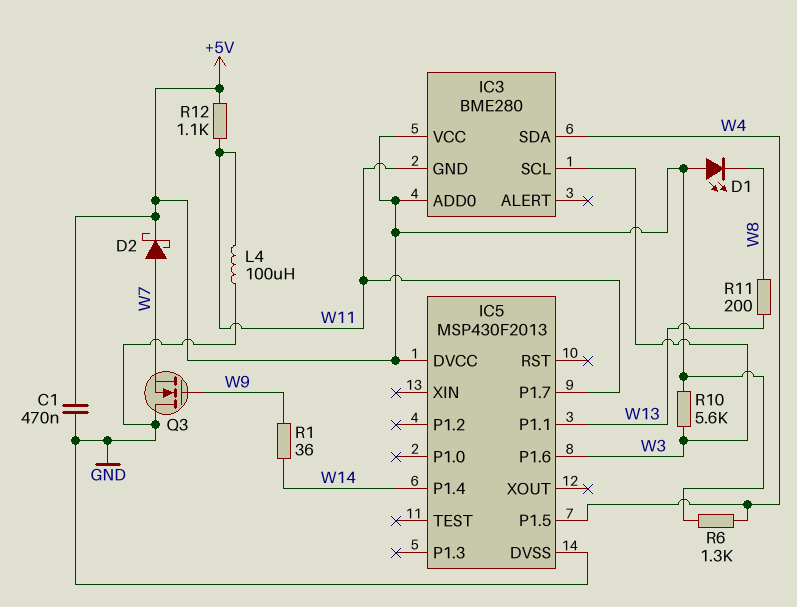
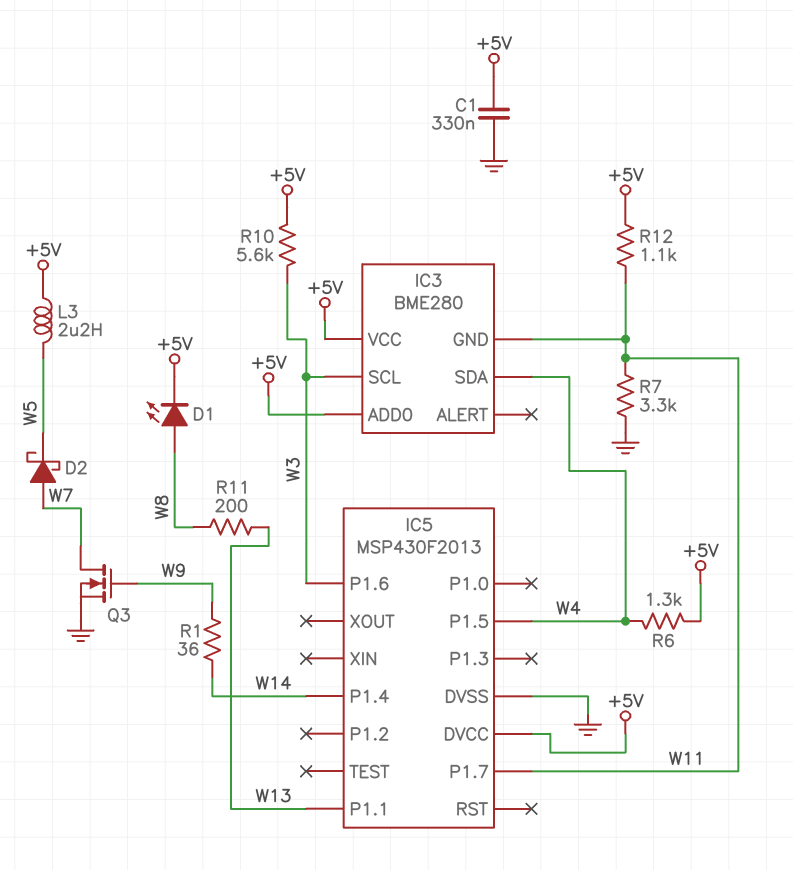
C1: 470nF (+5V, GND) -> 330nF (+5V, GND)
D1: LED (A +5V, K W8) -> LED (A W8, K +5V)
D2: schottky (A W7, K +5V) -> schottky (A W7, K W5)
L3: none -> 2.2uH (+5V, W5)
L4: 100uH (GND, W11) -> none
Q3: NMOS (G W9, D GND, S W7) -> NMOS (G W9, D W7, S GND)
R7: none -> 3.3k (GND, W11)

